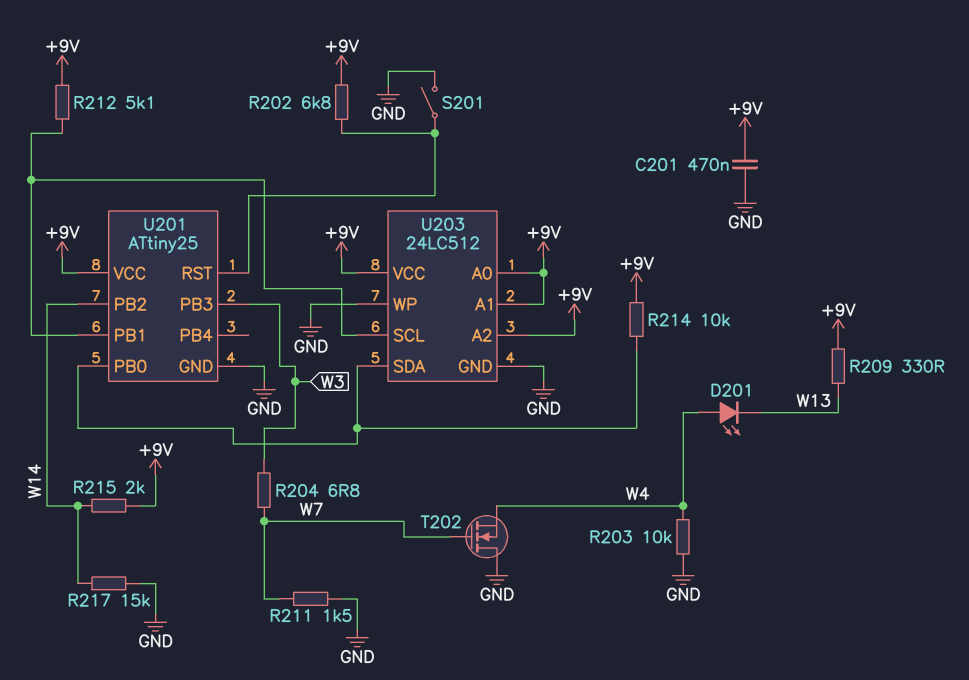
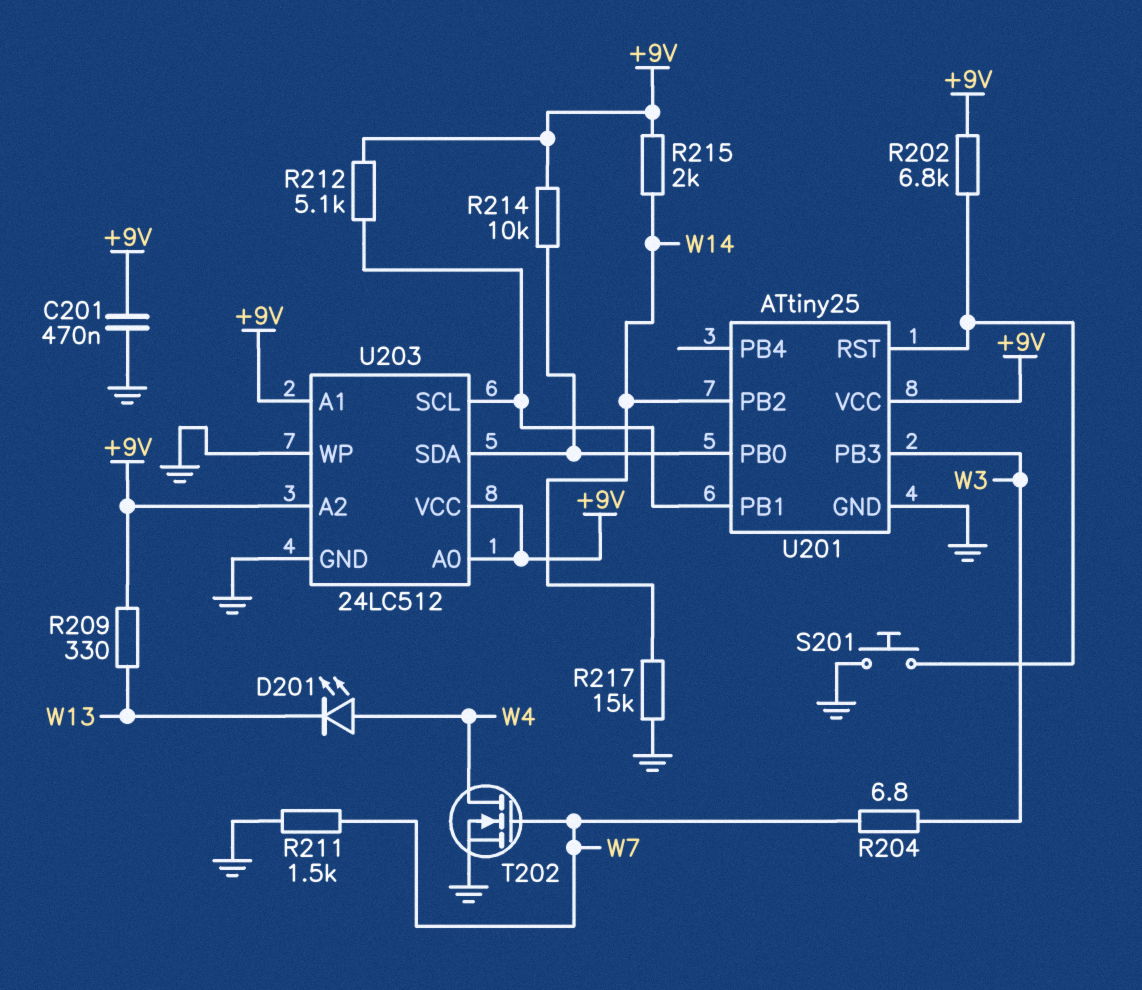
R203: 10k (GND, W4) -> none
S201: switch (GND, U201/RST) -> button (GND, U201/RST)
T202: NMOS (G W7, D GND, S W4) -> NMOS (G W7, D W4, S GND)

